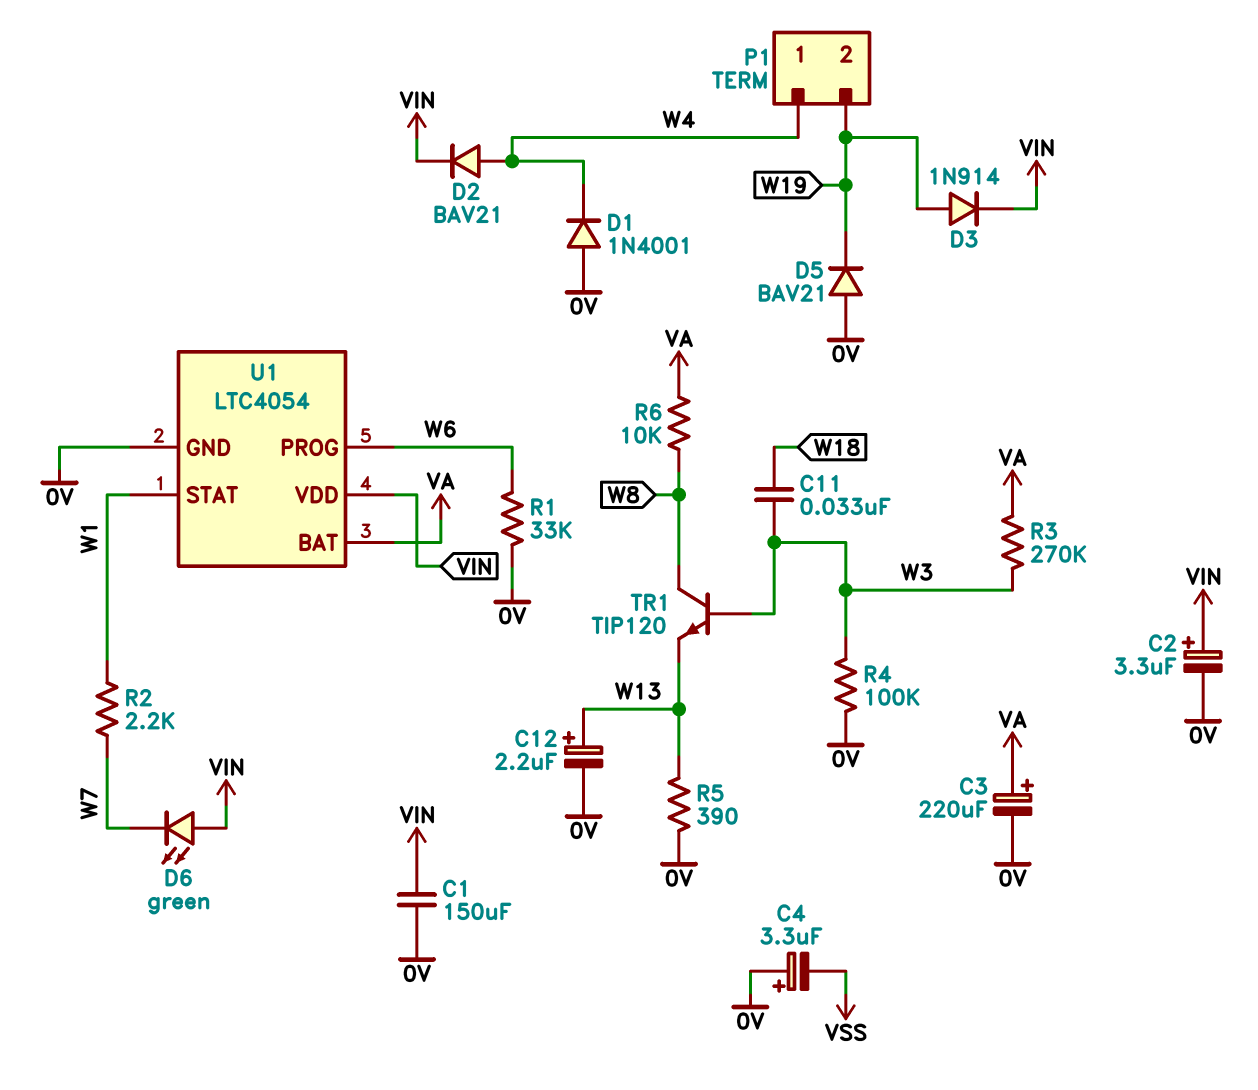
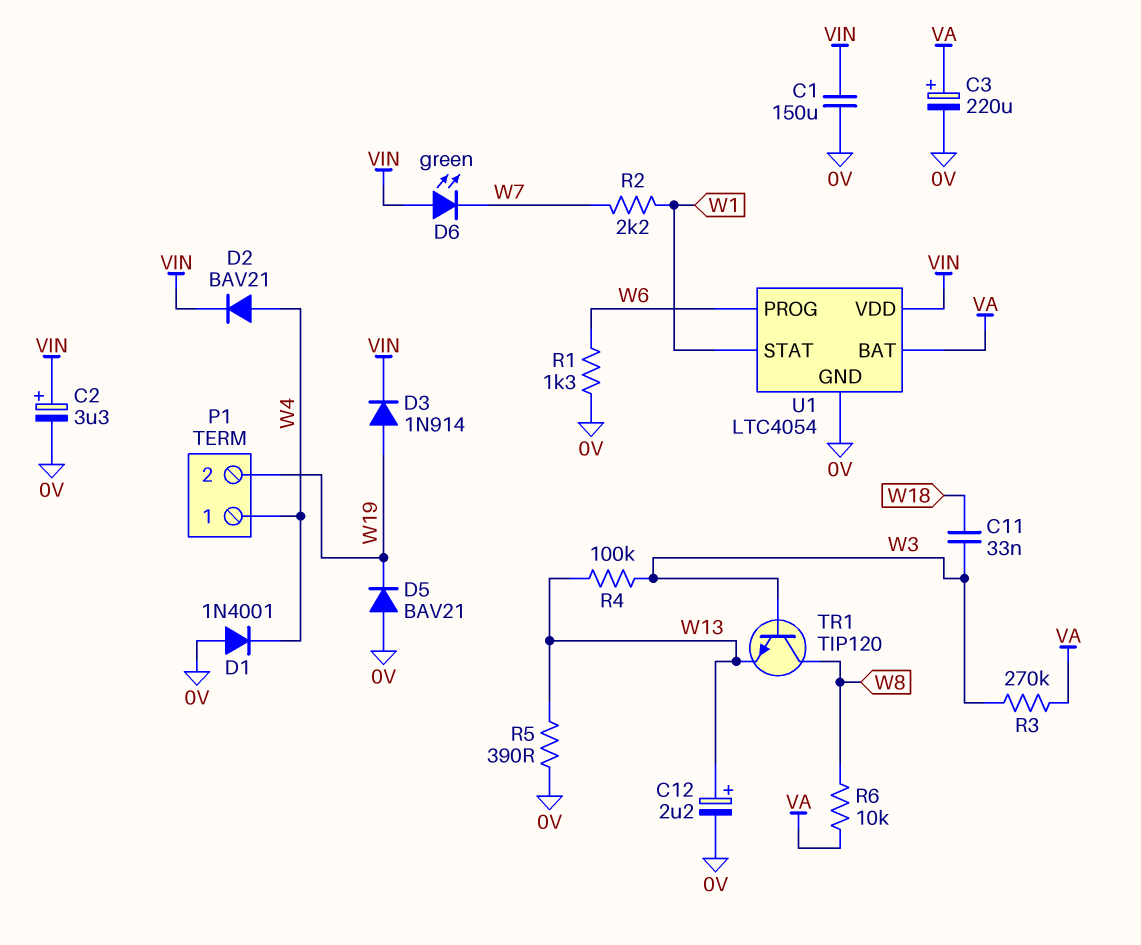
C4: 3.3uF (plus 0V, minus VSS) -> none
R1: 33k (0V, W6) -> 1.3k (0V, W6)
R4: 100k (0V, W3) -> 100k (W3, W13)

